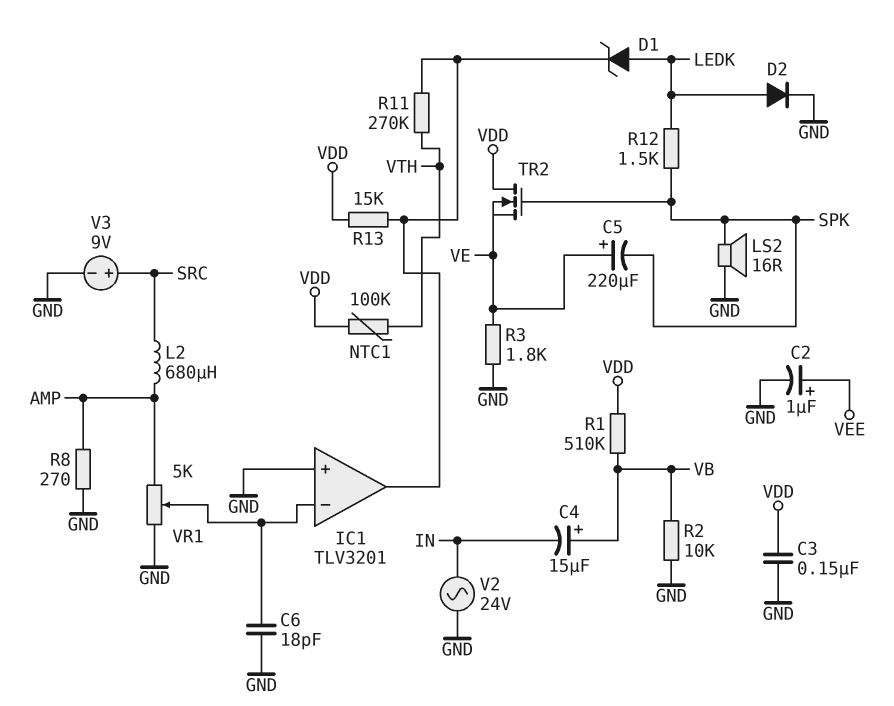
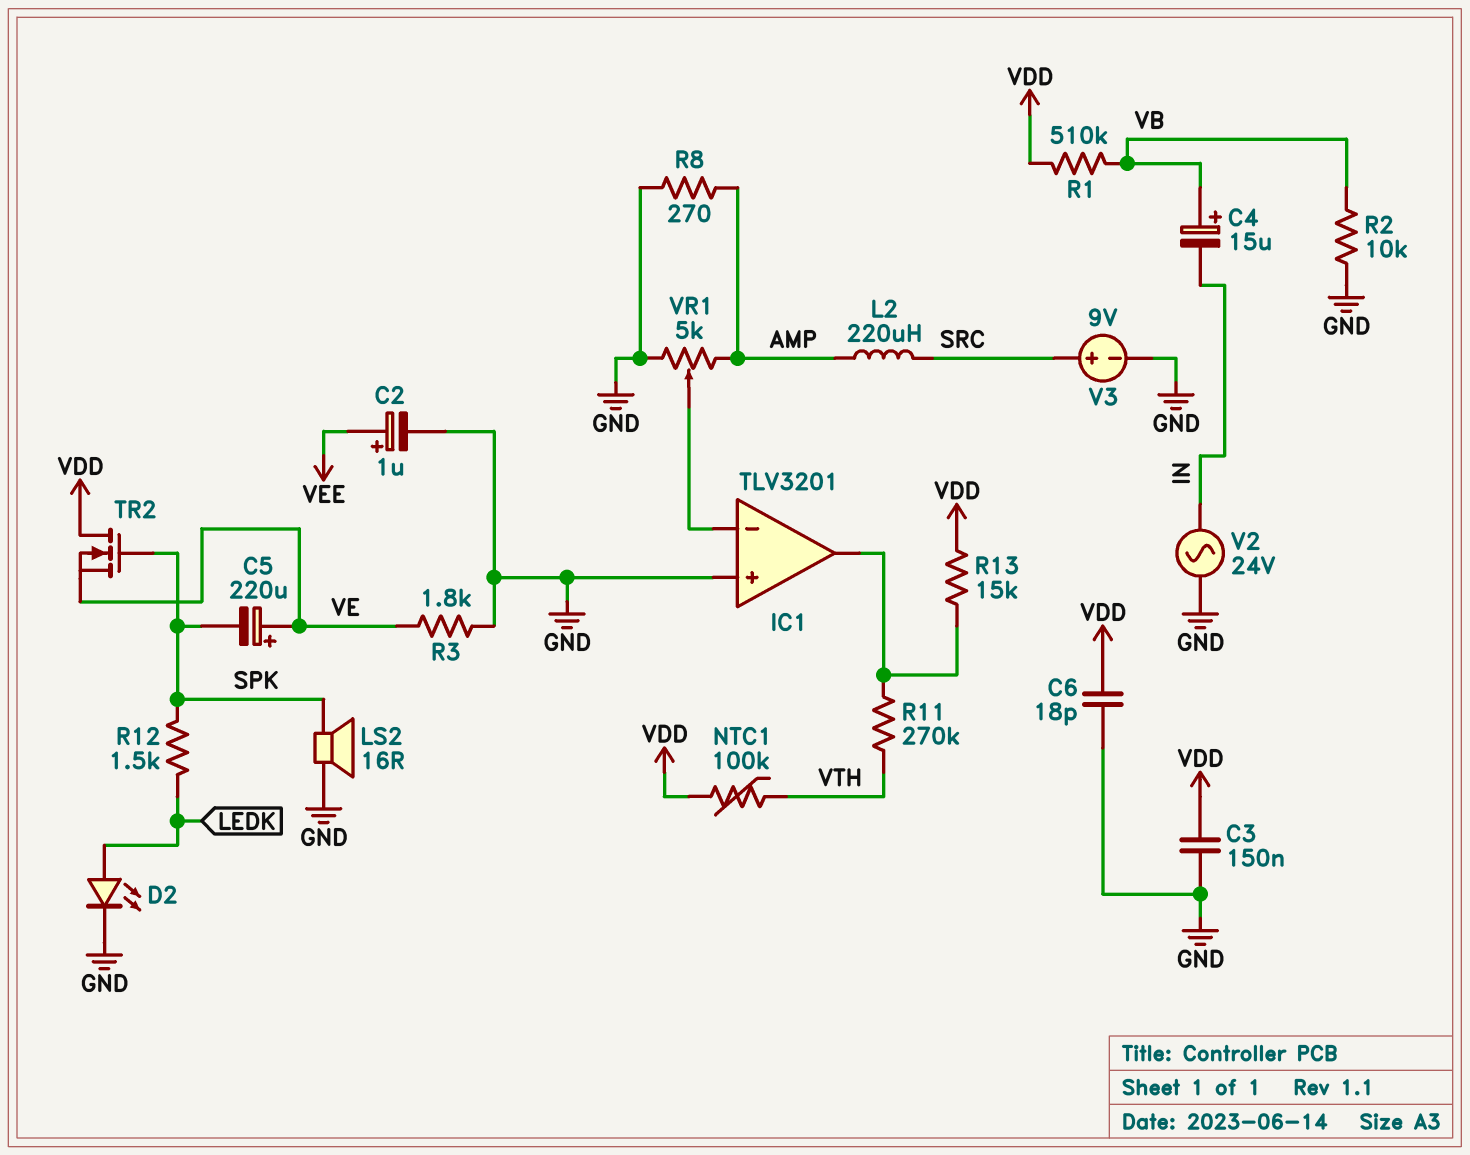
C6: 18pF (GND, IC1/in-) -> 18pF (GND, VDD)
D1: zener (A LEDK, K IC1/out) -> none
D2: diode (A LEDK, K GND) -> LED (A LEDK, K GND)
L2: 680uH (AMP, SRC) -> 220uH (AMP, SRC)

